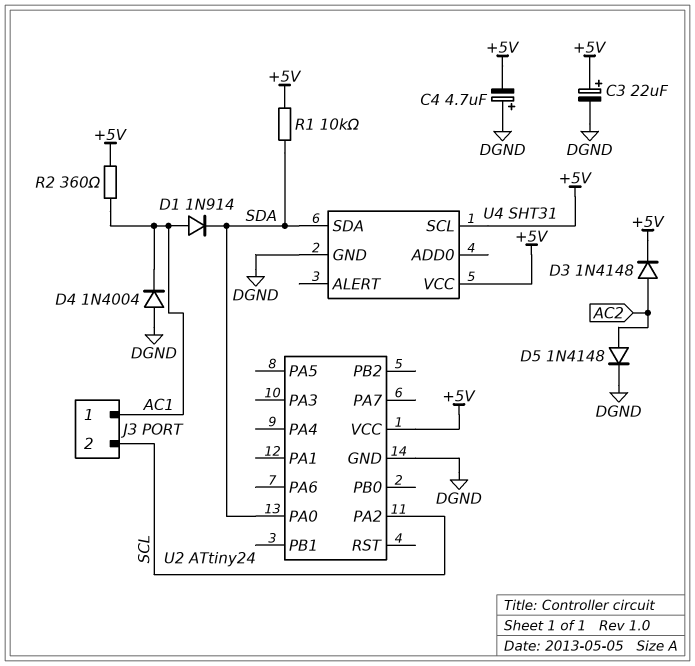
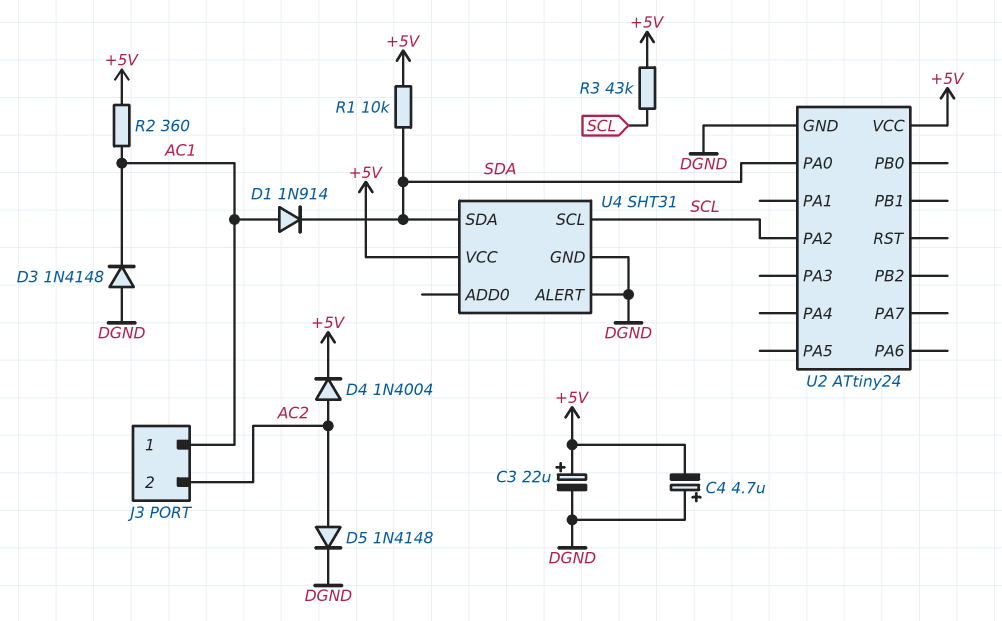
D3: diode 1N4148 (A AC2, K +5V) -> diode 1N4148 (A DGND, K AC1)
D4: diode 1N4004 (A DGND, K AC1) -> diode 1N4004 (A AC2, K +5V)
J3 pin 2: SCL -> AC2
R3: none -> 43k (+5V, SCL)
U4 pin ALERT: none -> DGND
U4 pin SCL: +5V -> SCL

